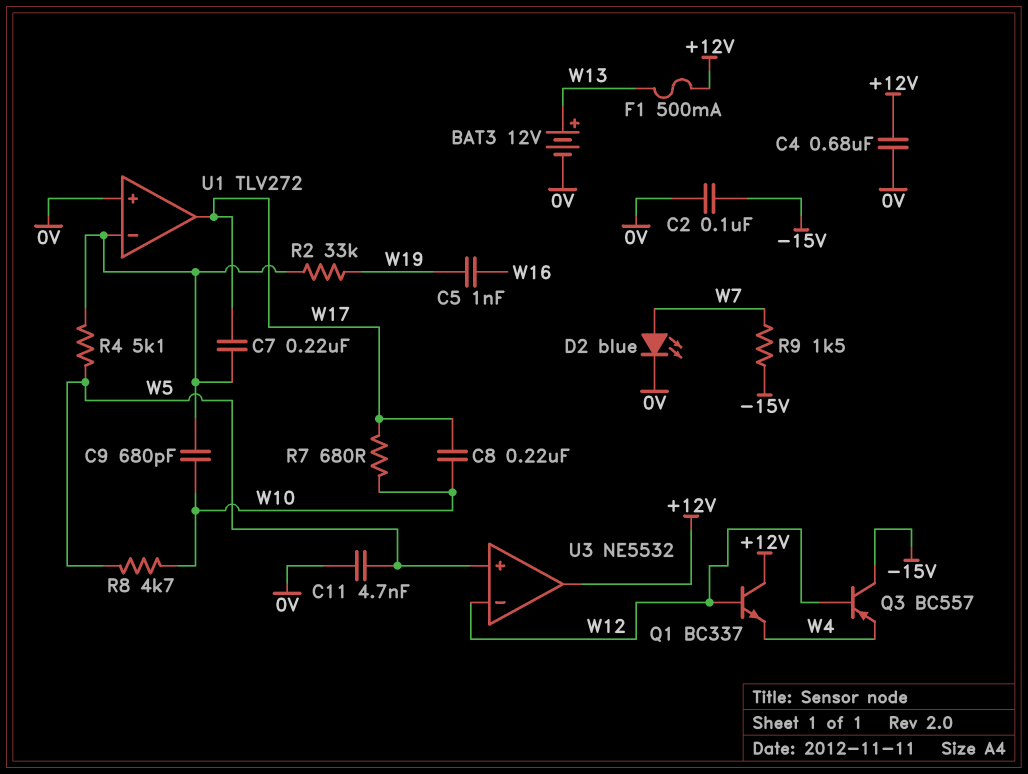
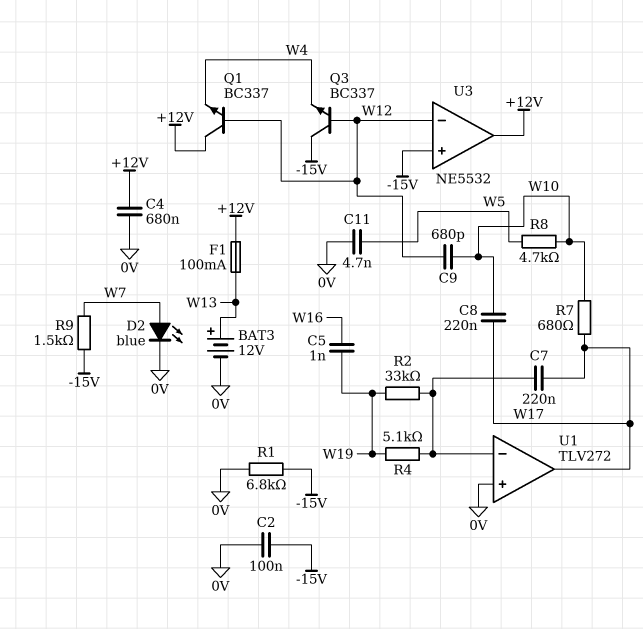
C9: 680pF (U1/in-, W10) -> 680pF (W10, W12)
F1: 500mA (+12V, W13) -> 100mA (+12V, W13)
Q3: PNP BC557 (B W12, C -15V, E W4) -> NPN BC337 (B W12, C -15V, E W4)
R1: none -> 6.8k (-15V, 0V)
R4: 5.1k (U1/in-, W5) -> 5.1k (U1/in-, W19)
U3 pin in+: W5 -> -15V

